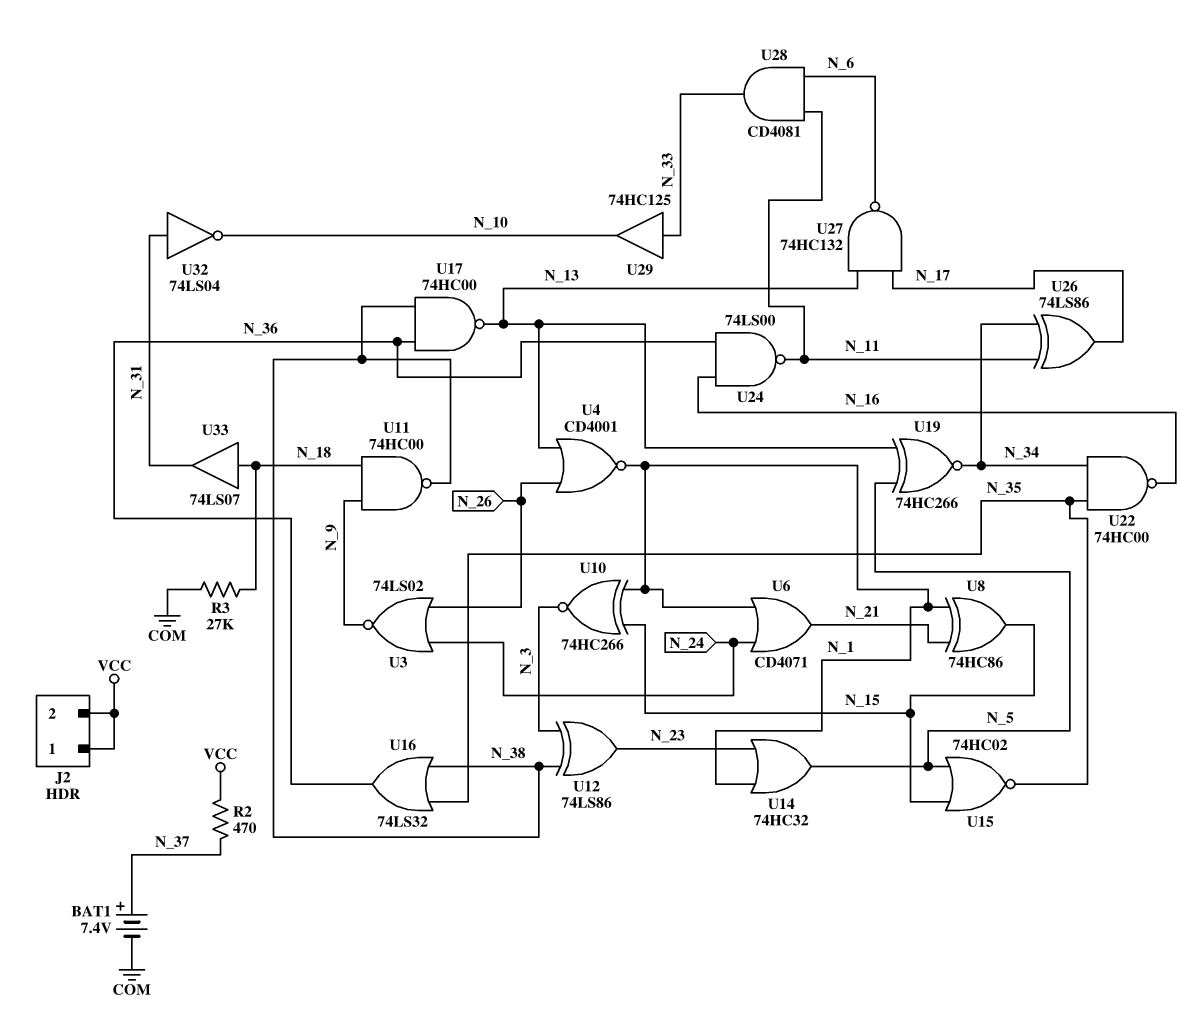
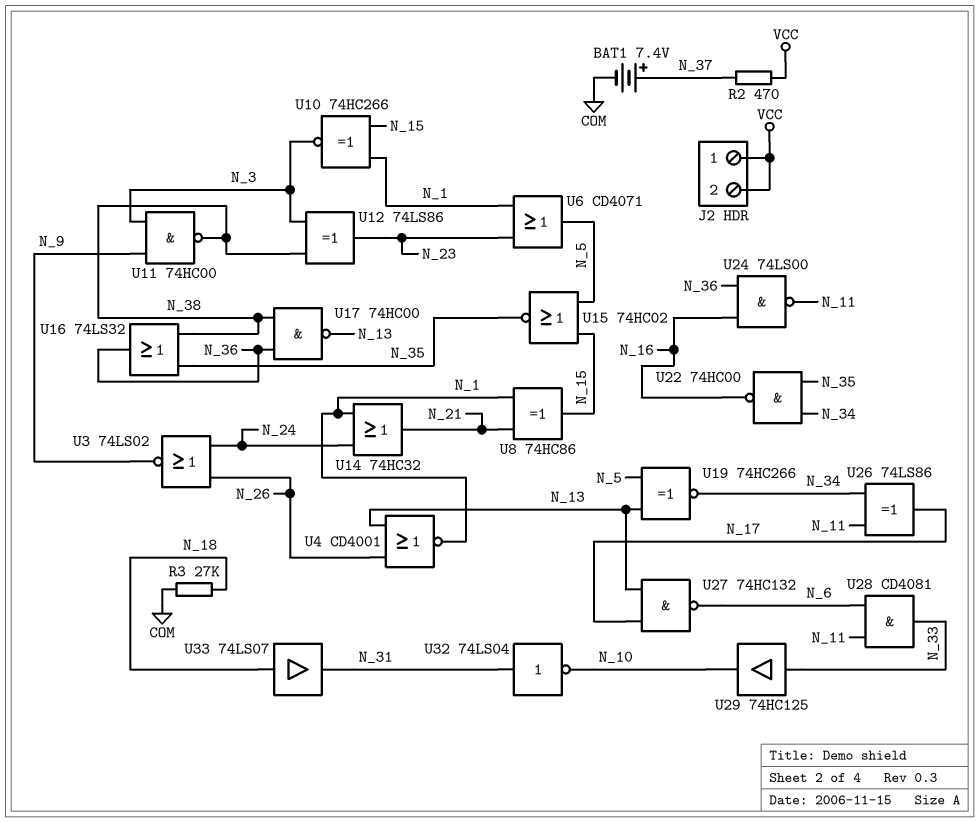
U6: OR CD4071 (in N_1, in N_24, out N_21) -> OR CD4071 (in N_1, in N_23, out N_5)
U11: NAND 74HC00 (in N_9, in N_18, out N_38) -> NAND 74HC00 (in N_3, in N_9, out N_38)
U14: OR 74HC32 (in N_1, in N_23, out N_5) -> OR 74HC32 (in N_1, in N_24, out N_21)

